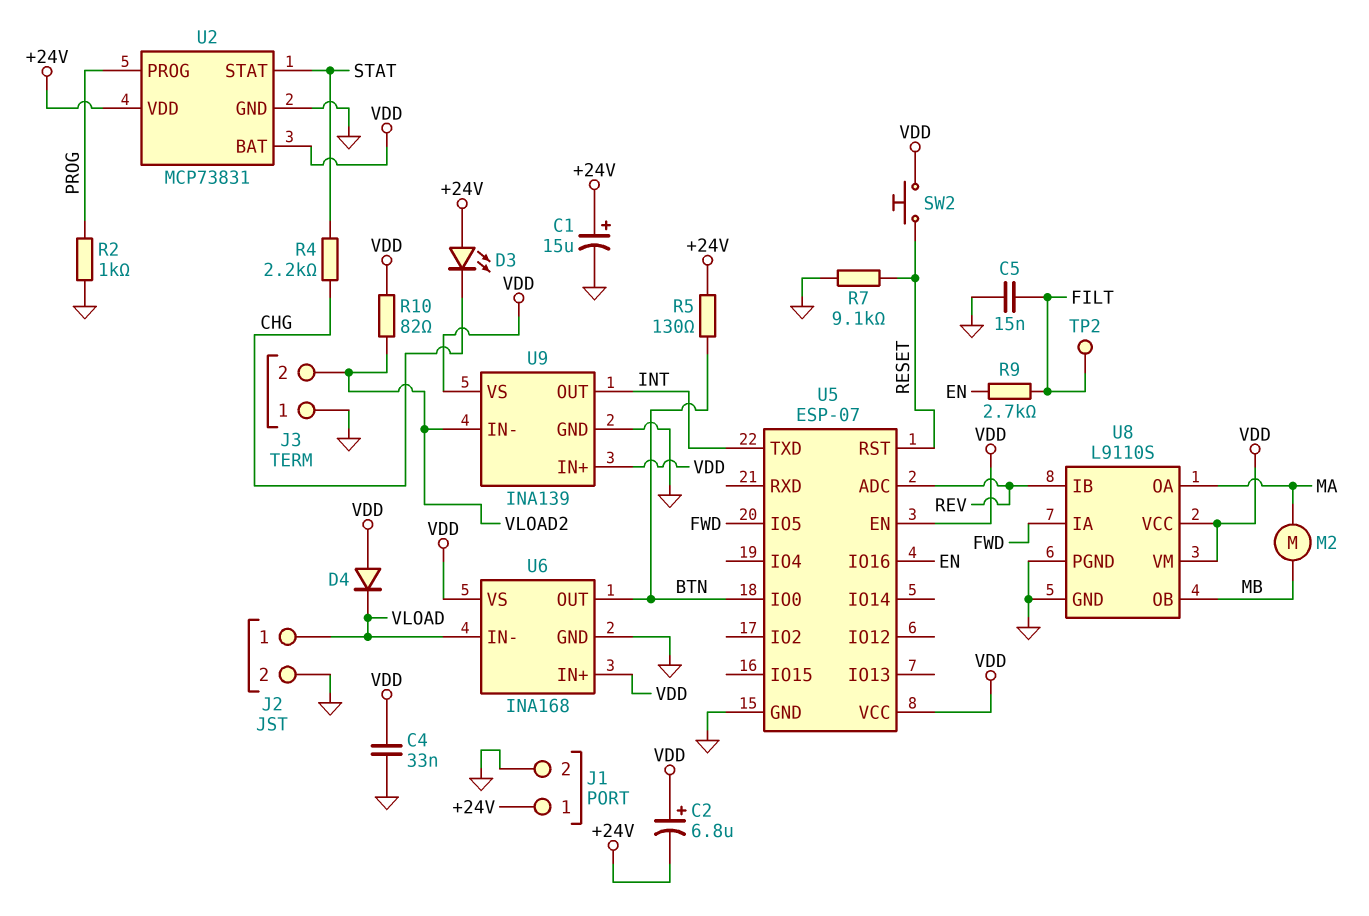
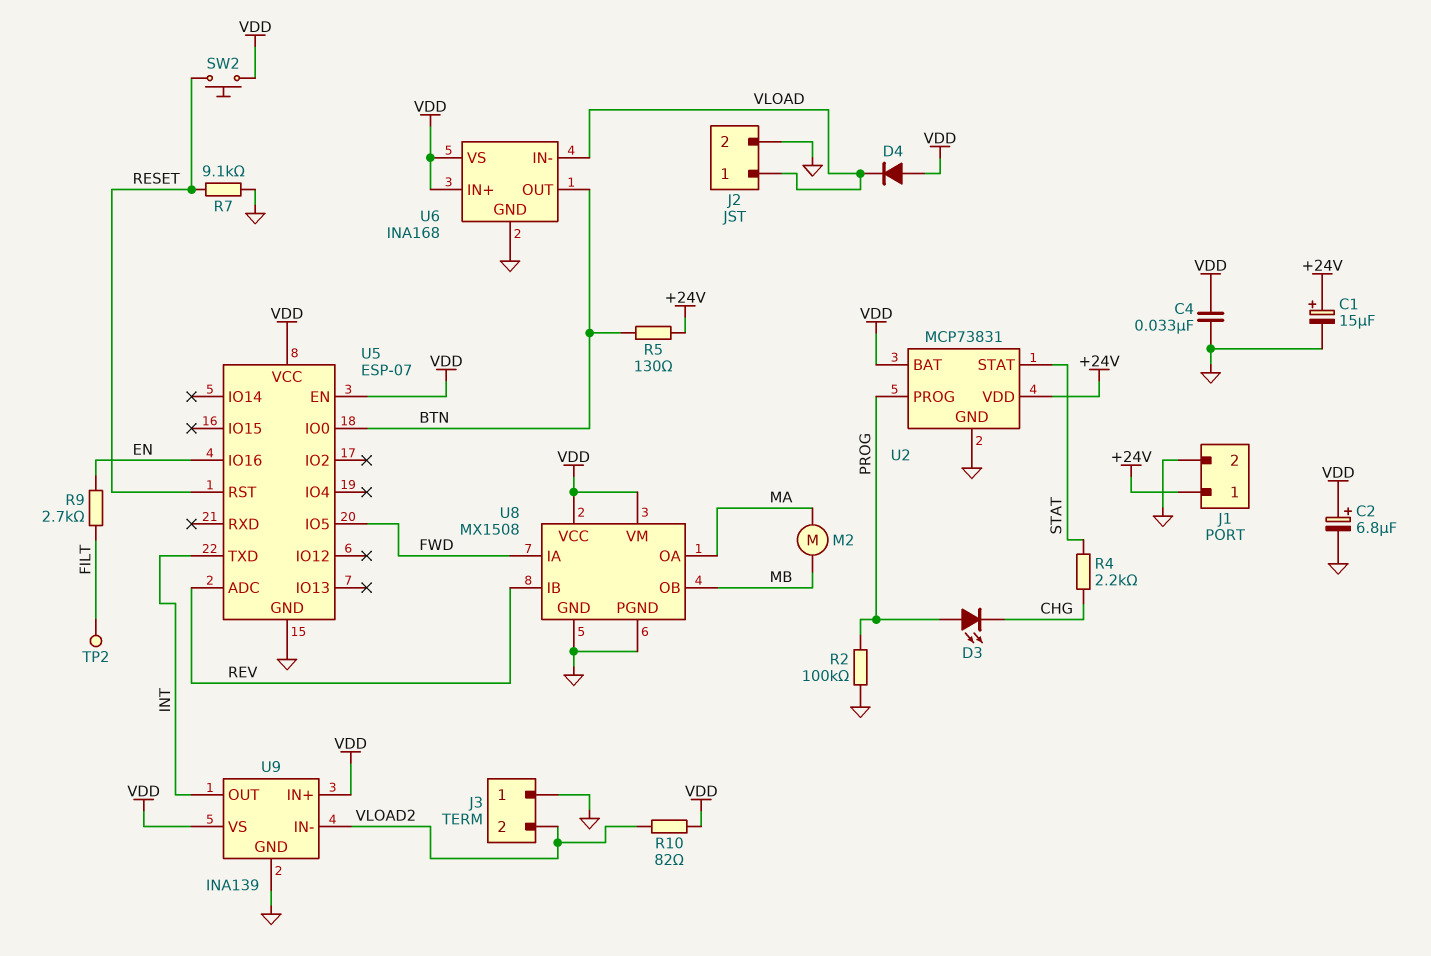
C2: 6.8uF (plus VDD, minus +24V) -> 6.8uF (plus VDD, minus GND)
C5: 15nF (FILT, GND) -> none
D3: LED (A +24V, K CHG) -> LED (A PROG, K CHG)
R2: 1k (GND, PROG) -> 100k (GND, PROG)
U8: L9110S -> MX1508

